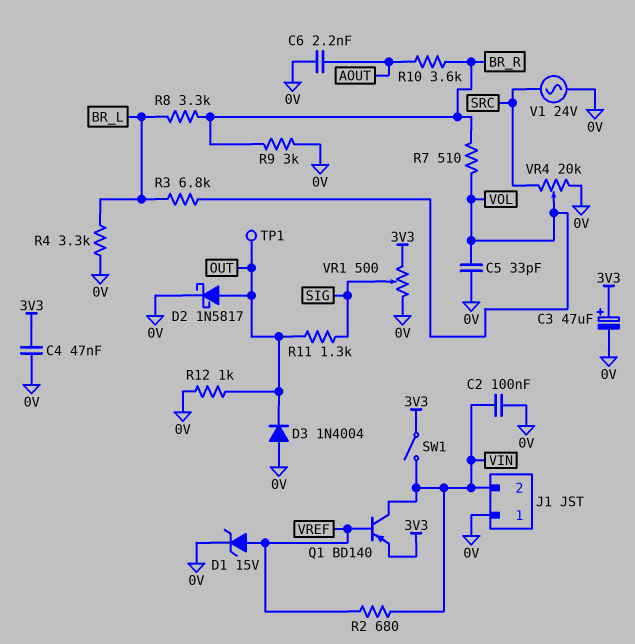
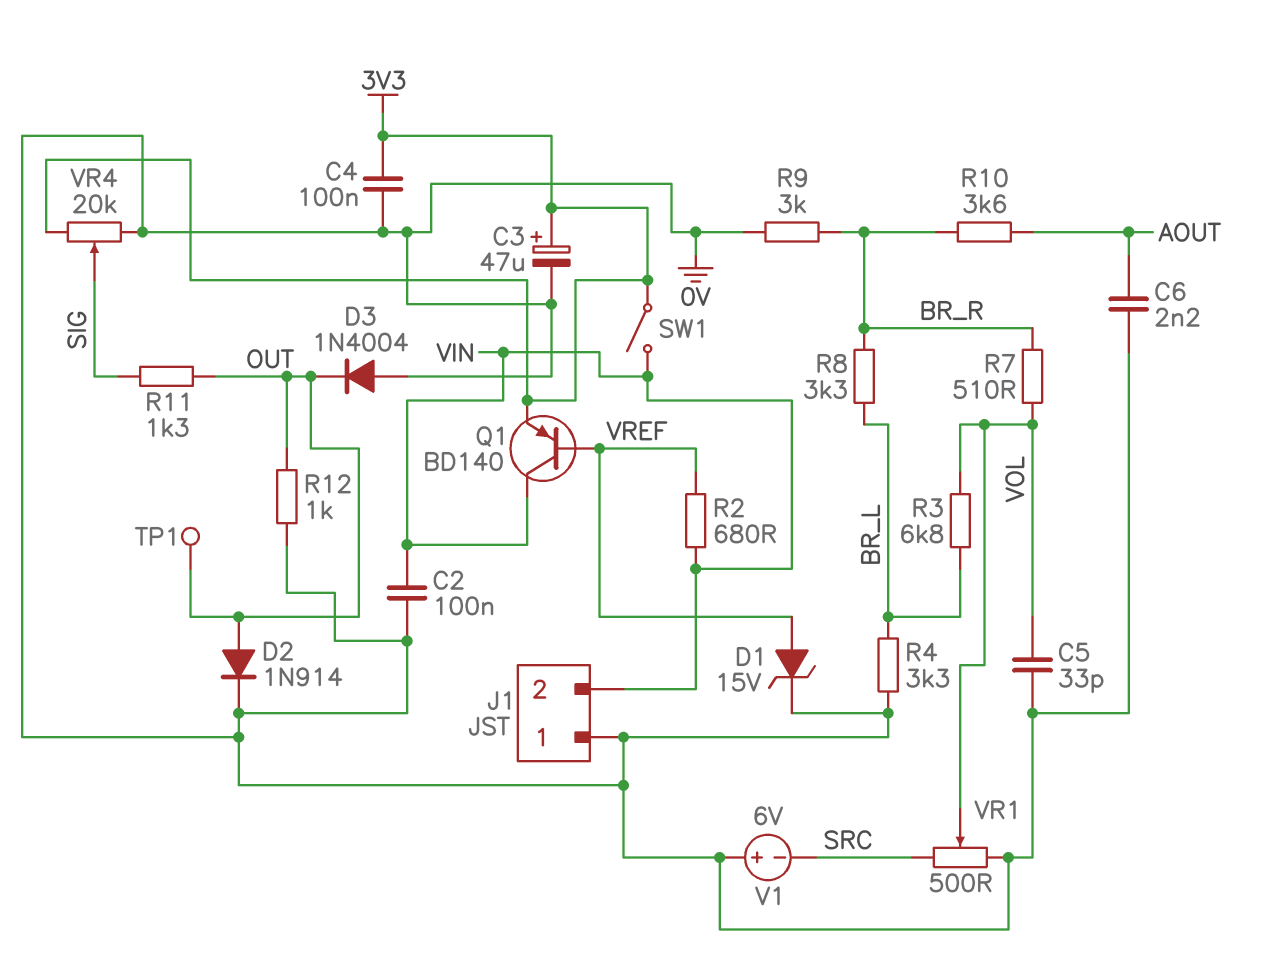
C4: 47nF (0V, 3V3) -> 100nF (0V, 3V3)
D2: schottky 1N5817 (A OUT, K 0V) -> diode 1N914 (A OUT, K 0V)
V1: AC 24V (0V, SRC) -> 6V (plus 0V, minus SRC)
VR1: 500 (0V, 3V3, wiper SIG) -> 500 (0V, SRC, wiper VOL)
VR4: 20k (0V, SRC, wiper VOL) -> 20k (0V, 3V3, wiper SIG)

